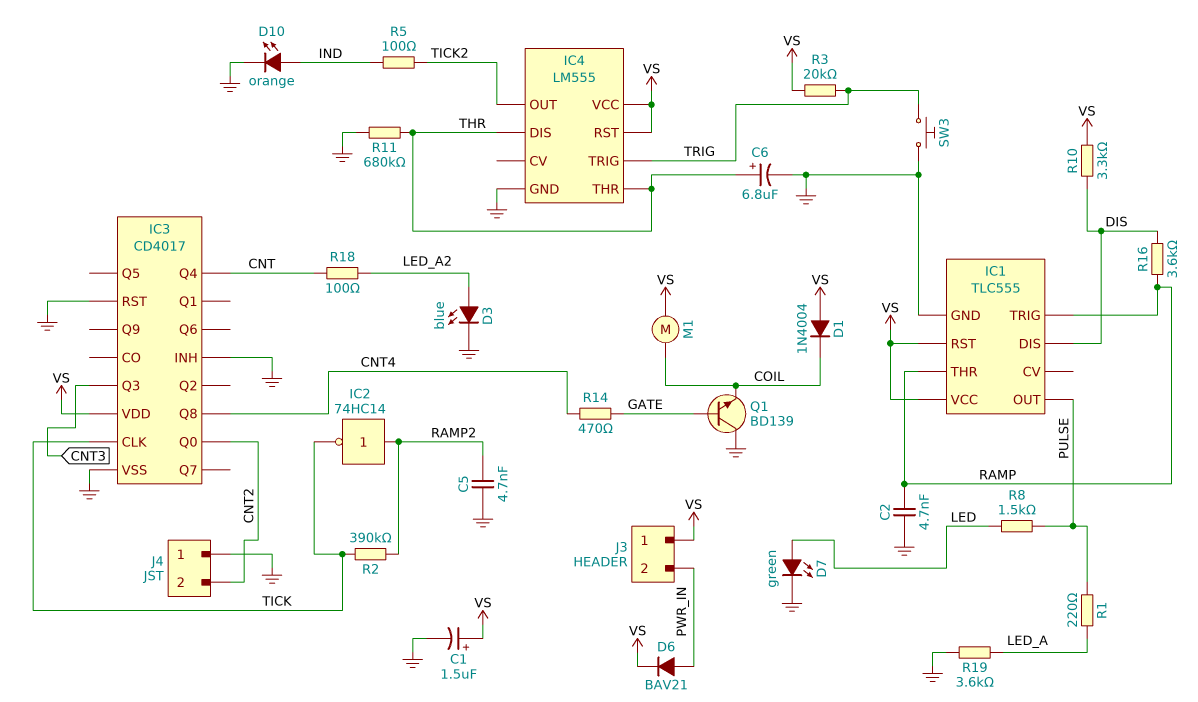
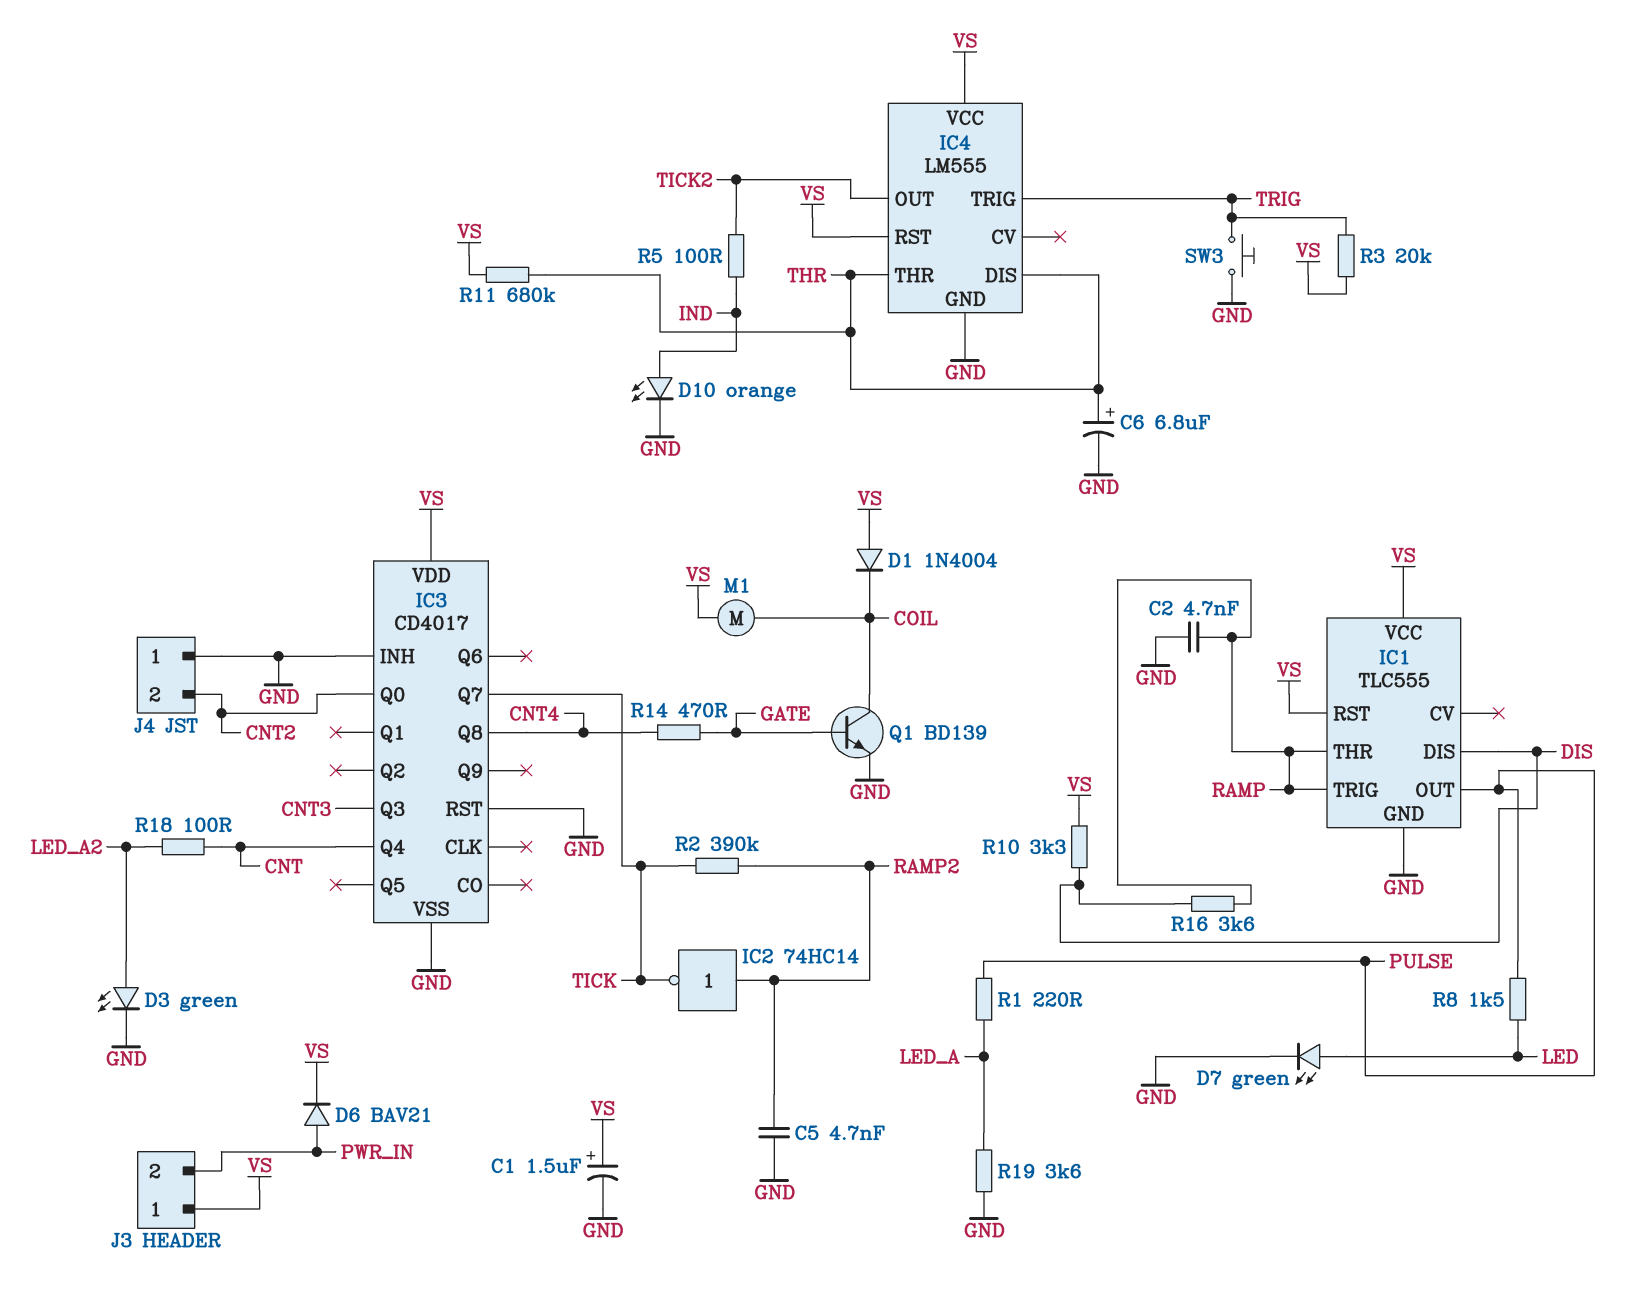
D3: LED blue (A LED_A2, K GND) -> LED green (A LED_A2, K GND)
IC3 pin CLK: TICK -> none
IC3 pin Q7: none -> TICK
Q1: NPN BD139 (B GATE, C GND, E COIL) -> NPN BD139 (B GATE, C COIL, E GND)
R11: 680k (GND, THR) -> 680k (THR, VS)

